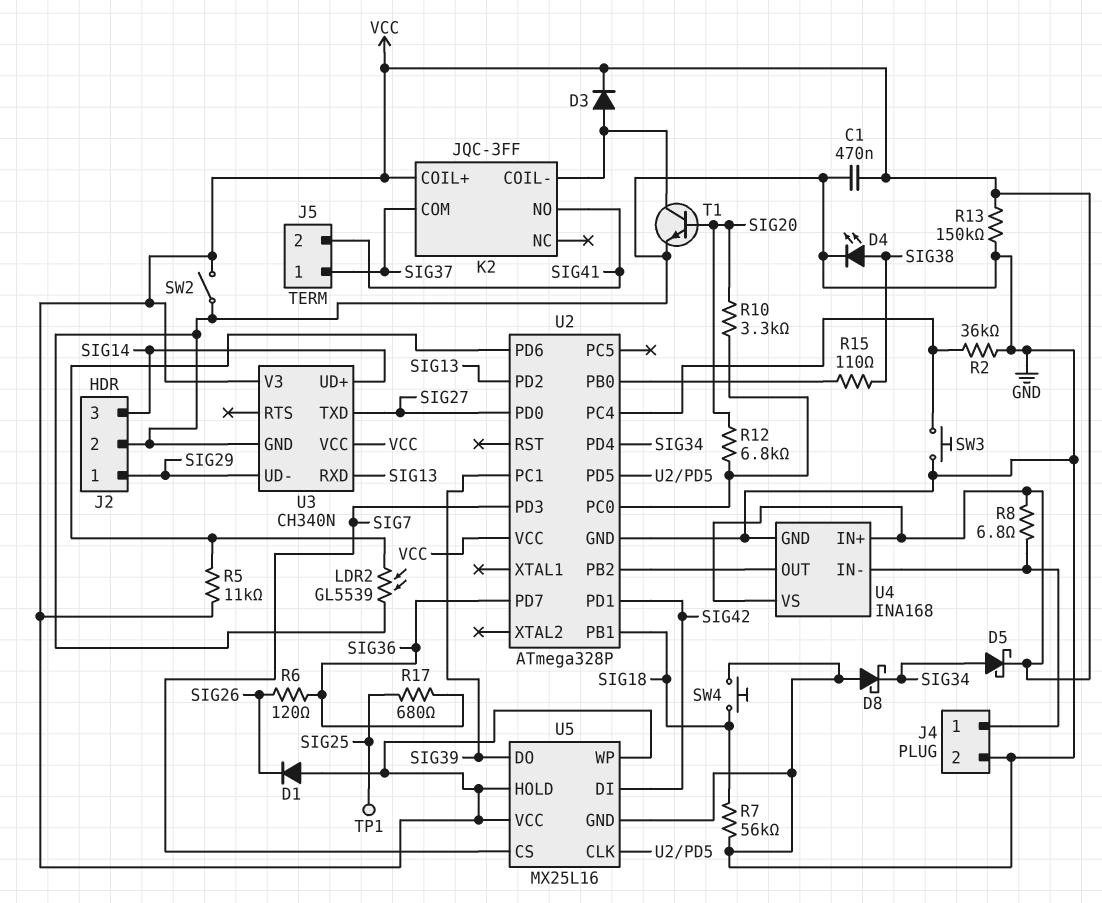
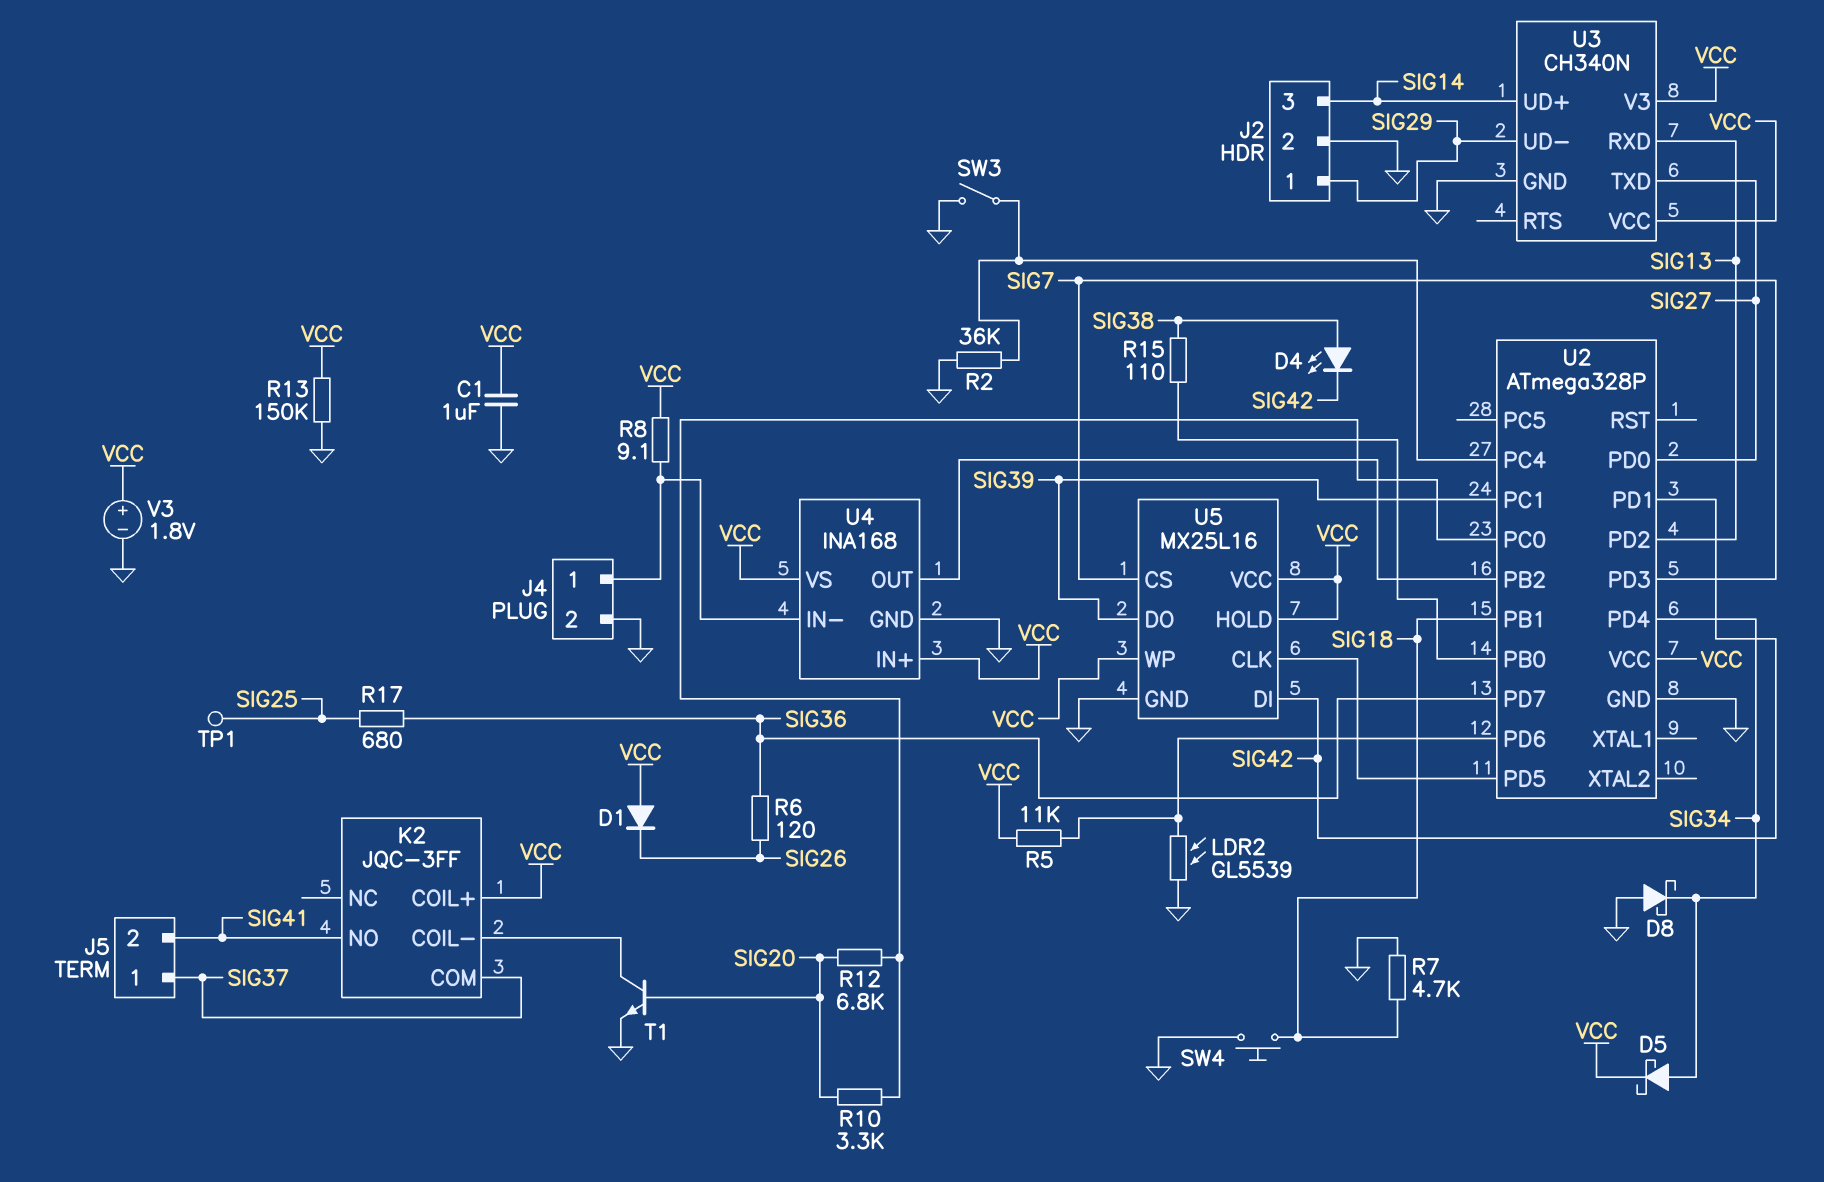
C1: 470nF (GND, VCC) -> 1uF (GND, VCC)
D3: diode (A K2/COIL-, K VCC) -> none
D4: LED (A SIG38, K GND) -> LED (A SIG38, K SIG42)
R7: 56k (GND, SIG18) -> 4.7k (GND, SIG18)
R8: 6.8 (J4/1, VCC) -> 9.1 (J4/1, VCC)
SW2: switch (GND, VCC) -> none
SW3: button (GND, U2/PC4) -> switch (GND, U2/PC4)
V3: none -> 1.8V (plus VCC, minus GND)

